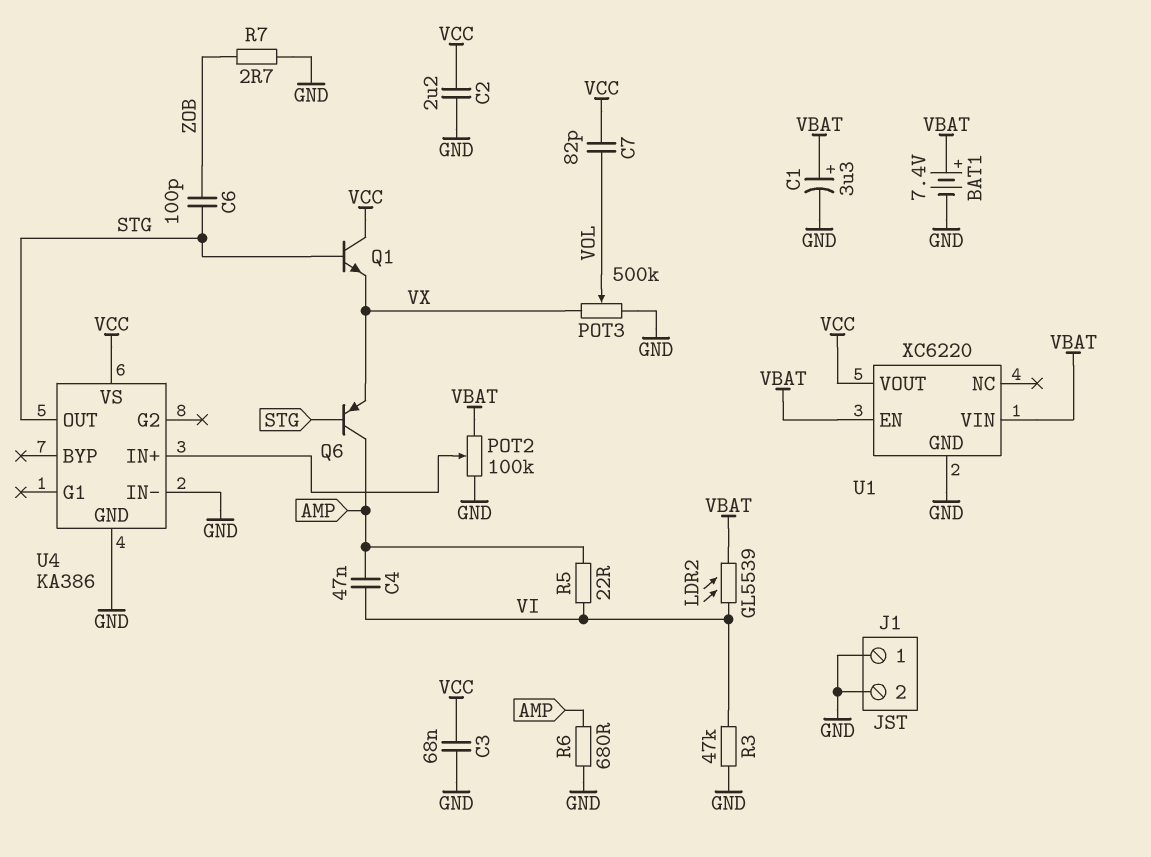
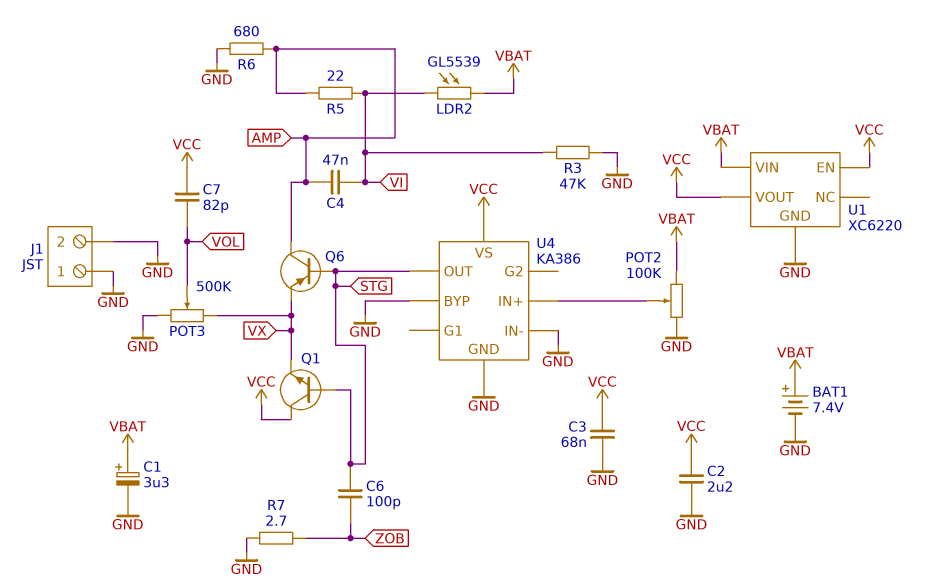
U1 pin EN: VBAT -> VCC
U4 pin BYP: none -> GND

